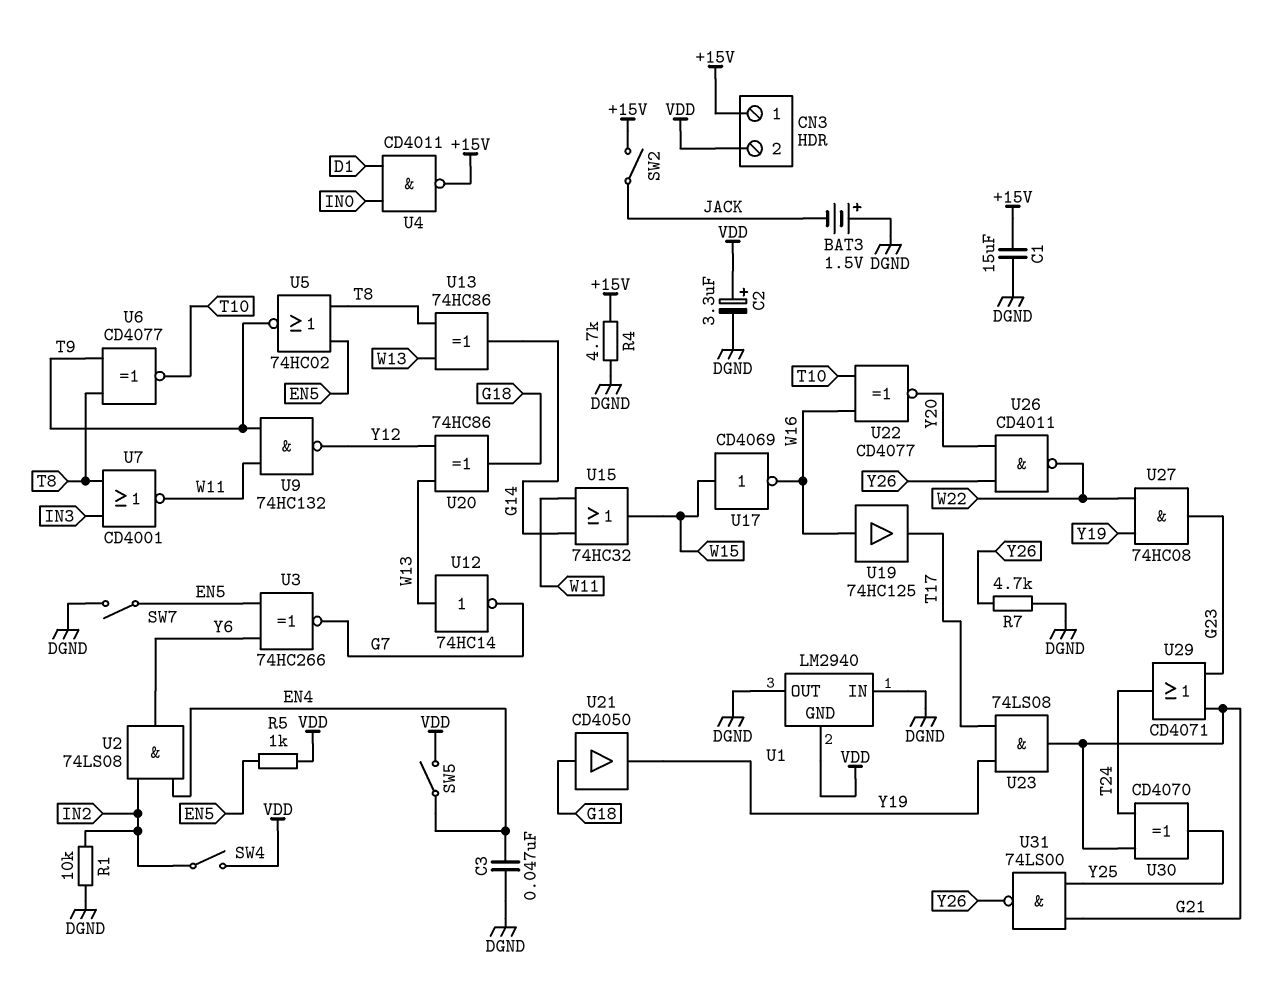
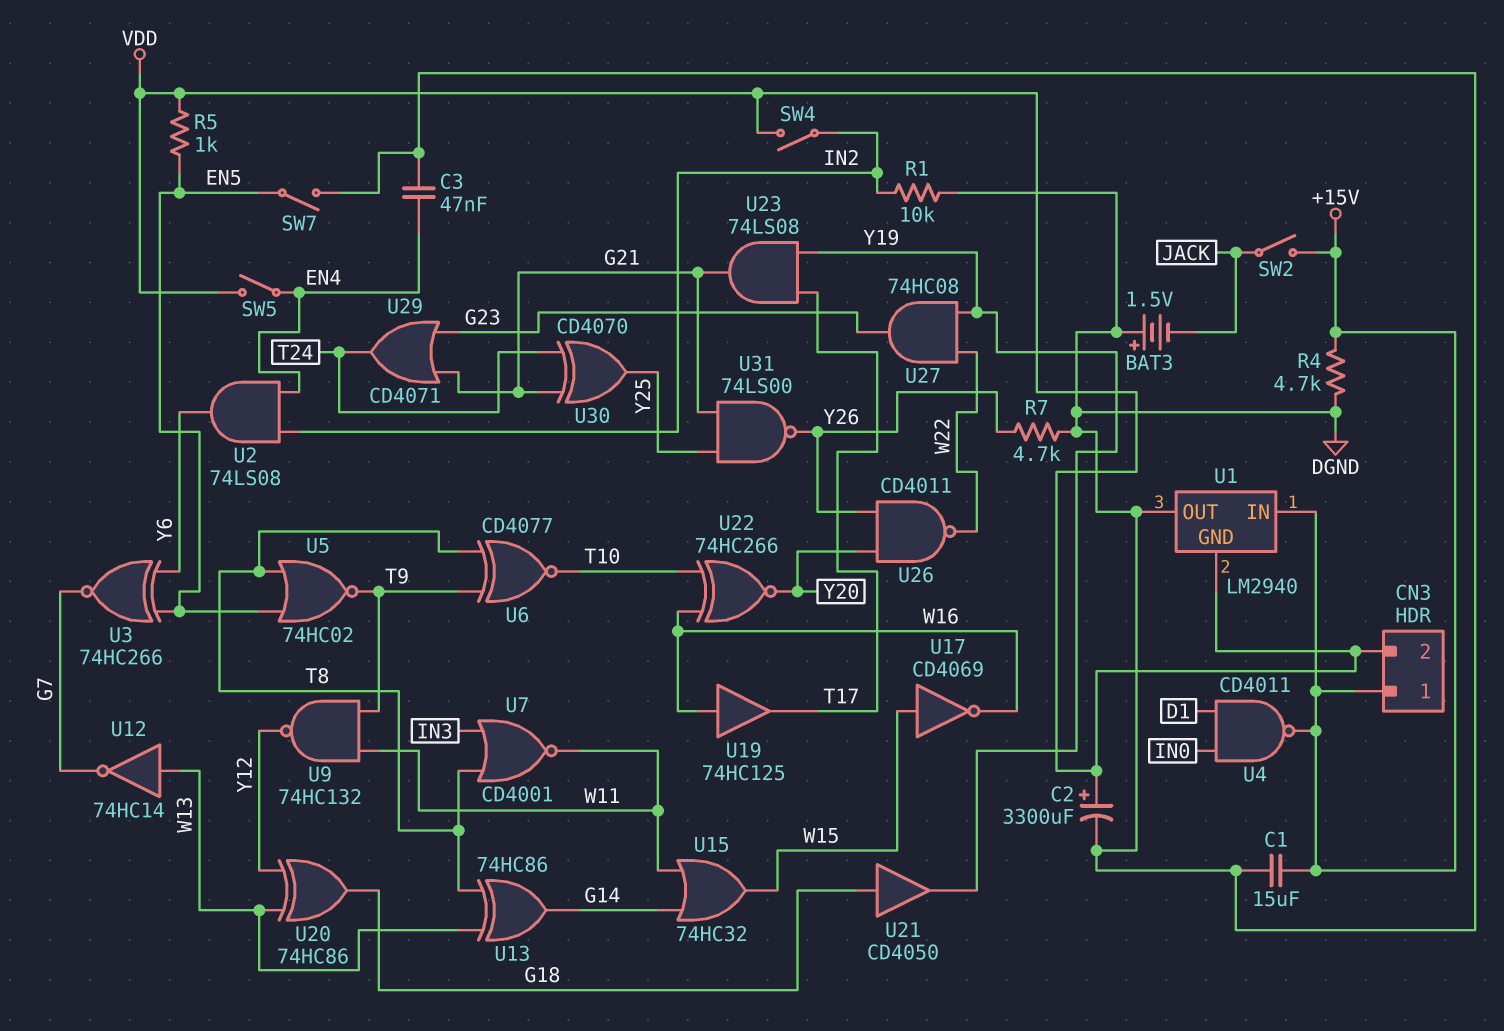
C2: 3.3uF (plus VDD, minus DGND) -> 3300uF (plus VDD, minus DGND)
U1 pin IN: DGND -> +15V
U22: XNOR CD4077 (in T10, in W16, out Y20) -> XNOR 74HC266 (in T10, in W16, out Y20)

